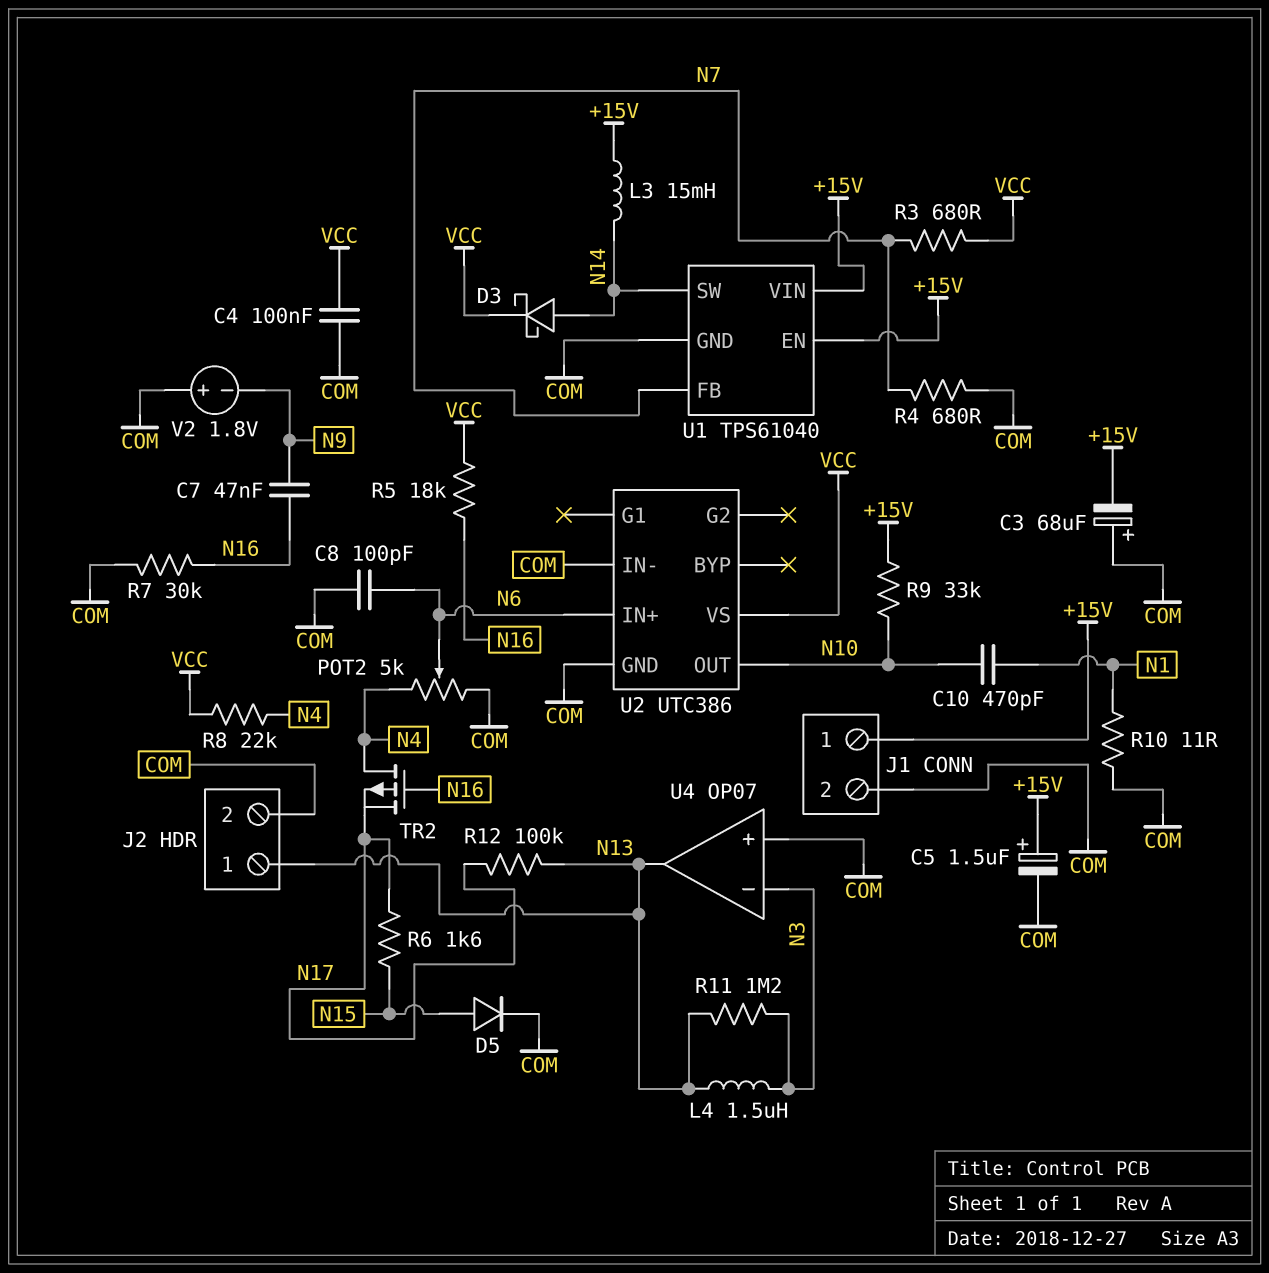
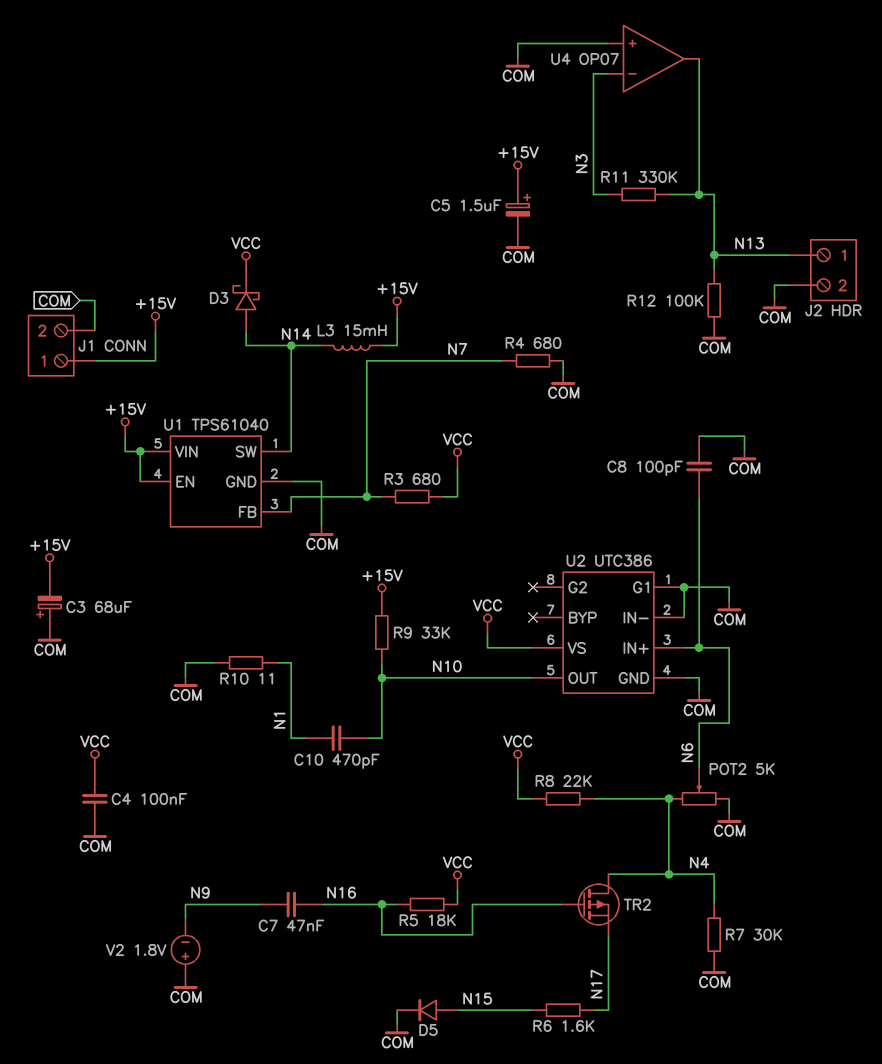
L4: 1.5uH (N3, N13) -> none
R7: 30k (COM, N16) -> 30k (COM, N4)
R11: 1.2M (N3, N13) -> 330k (N3, N13)
R12: 100k (N13, N17) -> 100k (COM, N13)
U2 pin G1: none -> COM

